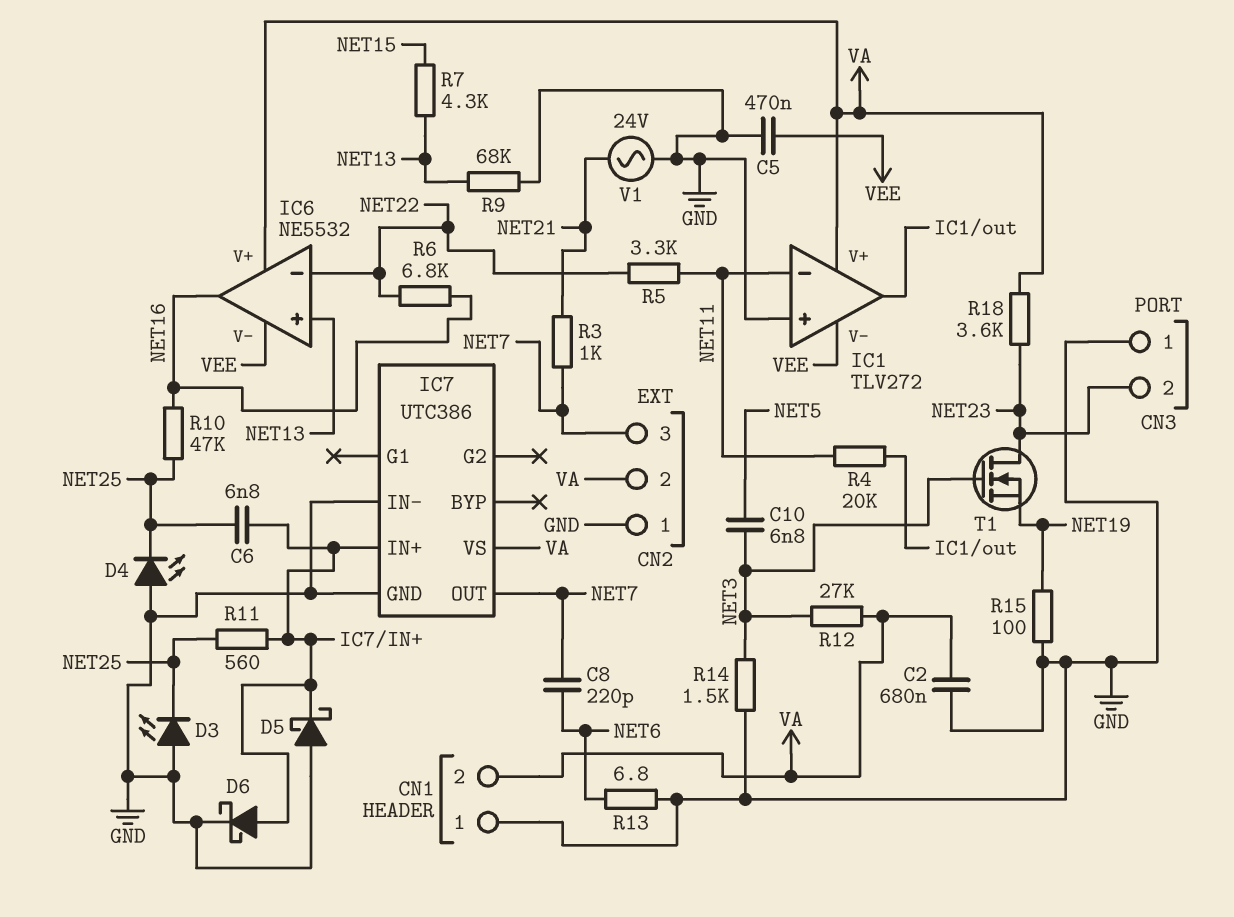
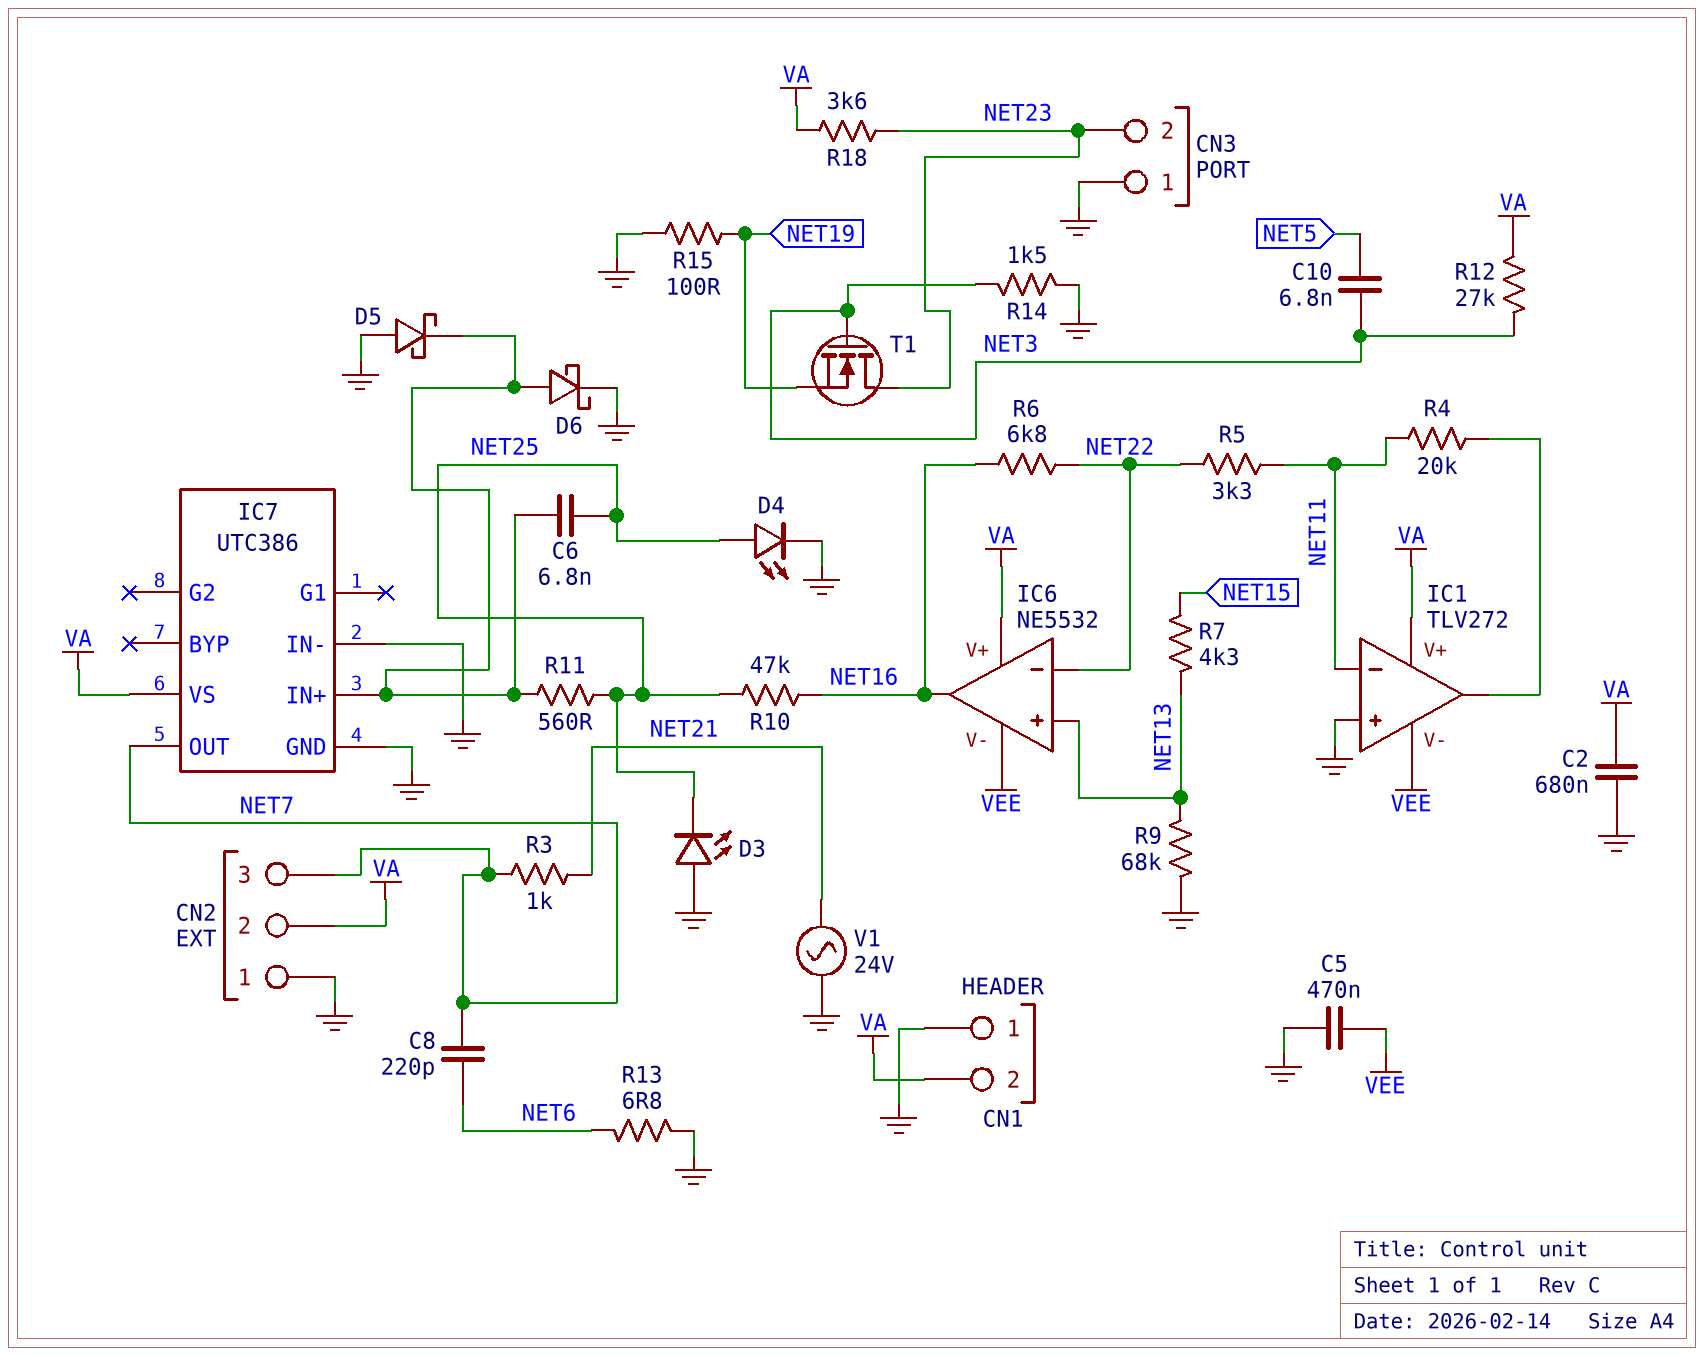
D4: LED (A GND, K NET25) -> LED (A NET25, K GND)

